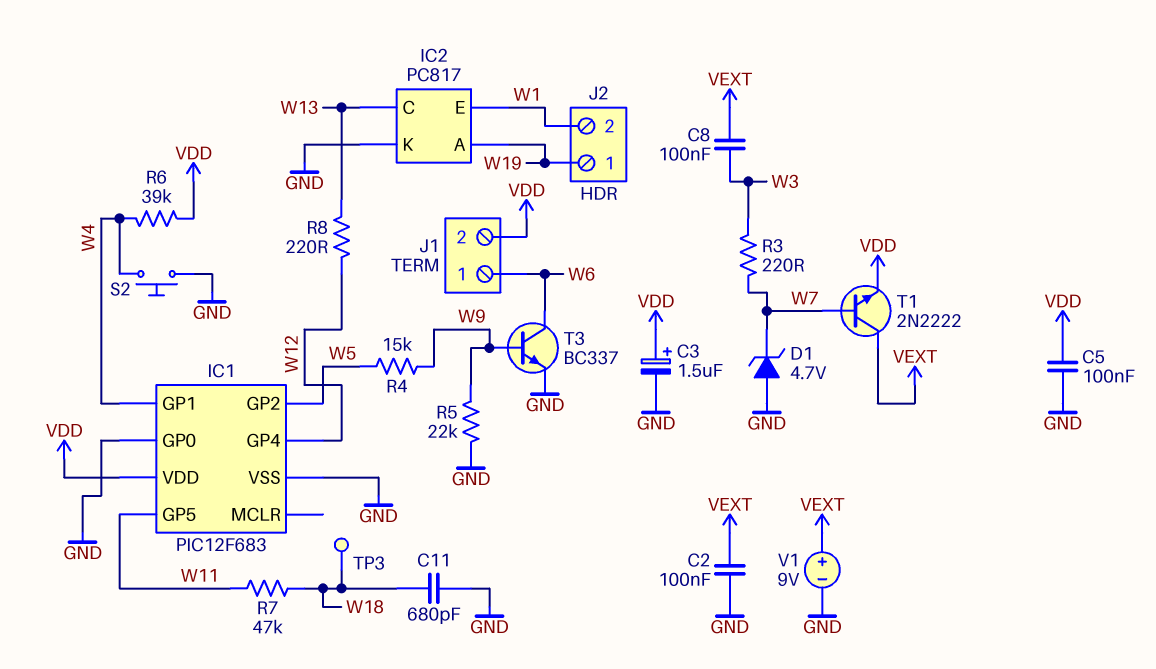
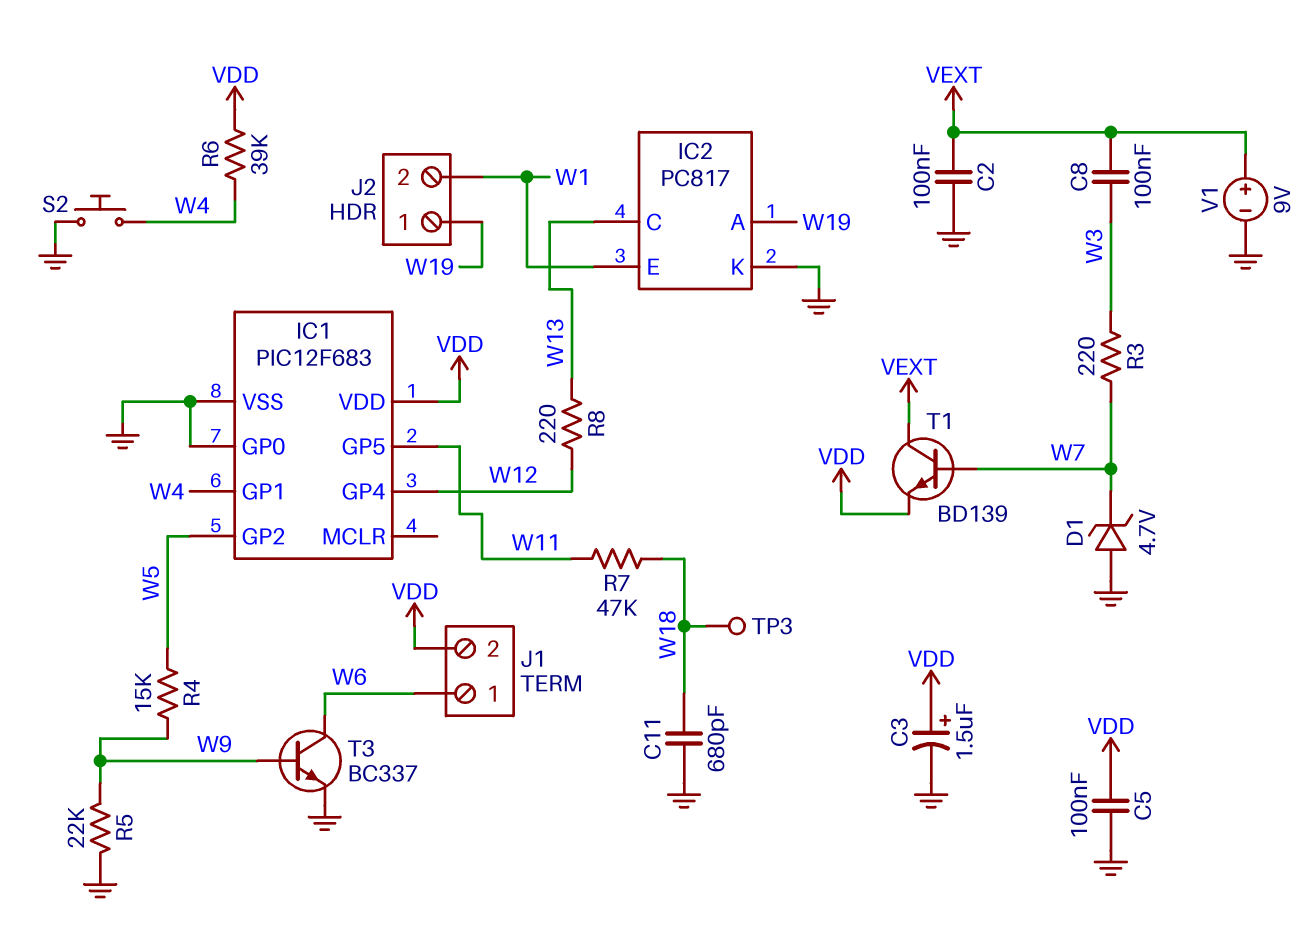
T1: NPN 2N2222 (B W7, C VEXT, E VDD) -> NPN BD139 (B W7, C VEXT, E VDD)

